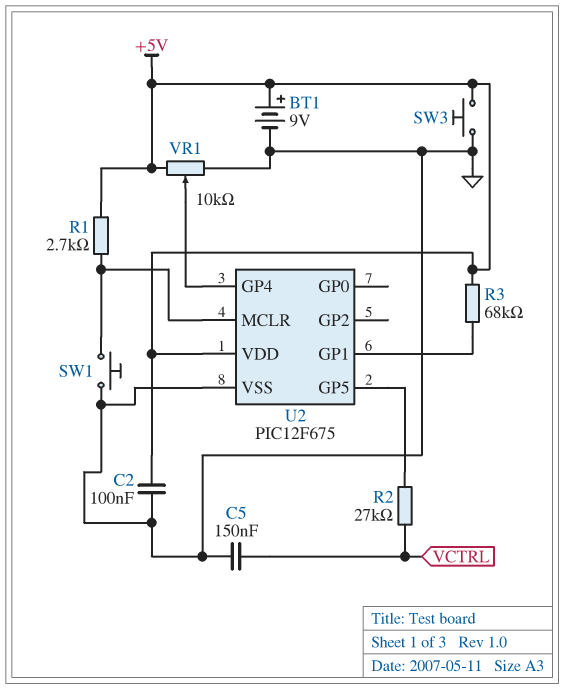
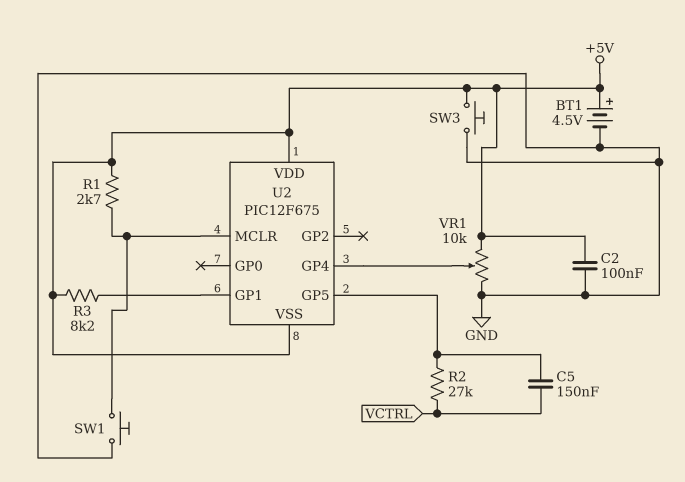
BT1: 9V (plus +5V, minus GND) -> 4.5V (plus +5V, minus GND)
C5: 150nF (GND, VCTRL) -> 150nF (U2/GP5, VCTRL)
R3: 68k (+5V, U2/GP1) -> 8.2k (+5V, U2/GP1)
U2 pin VSS: GND -> +5V

